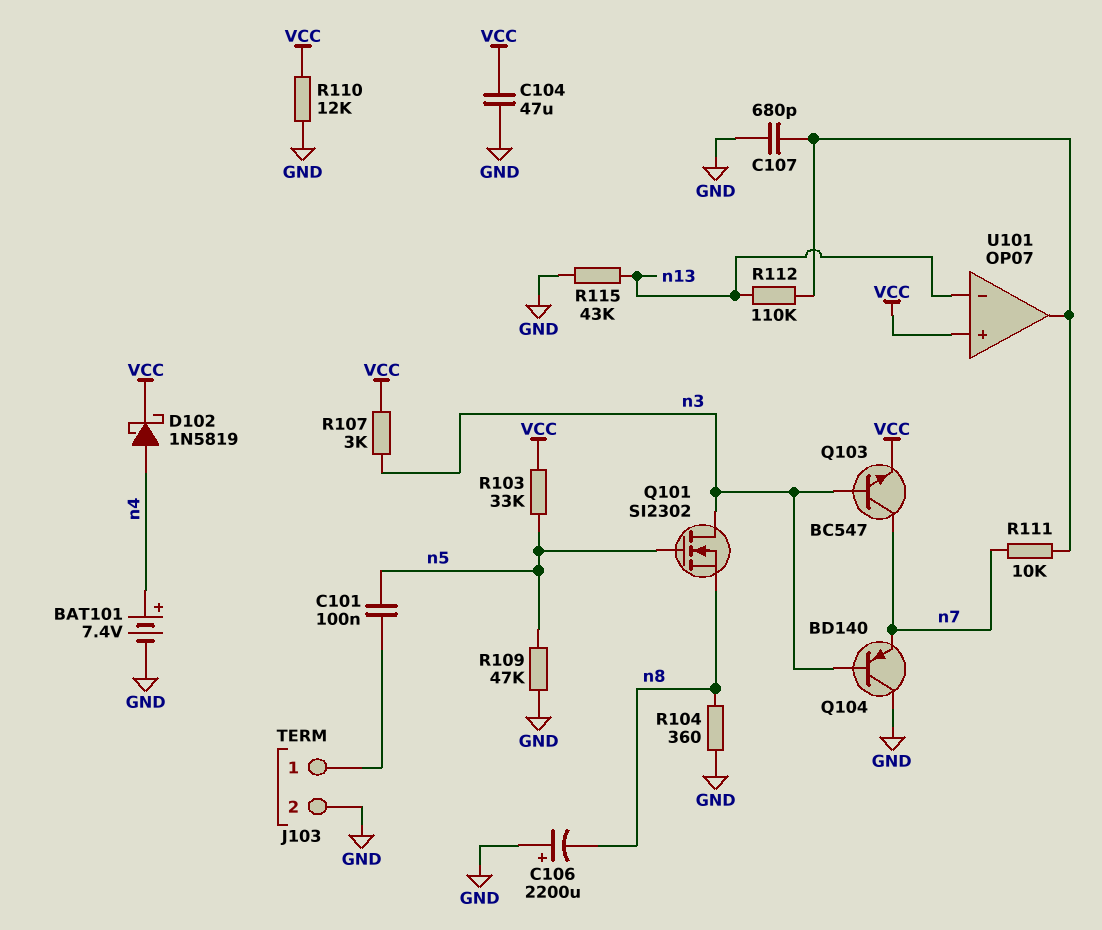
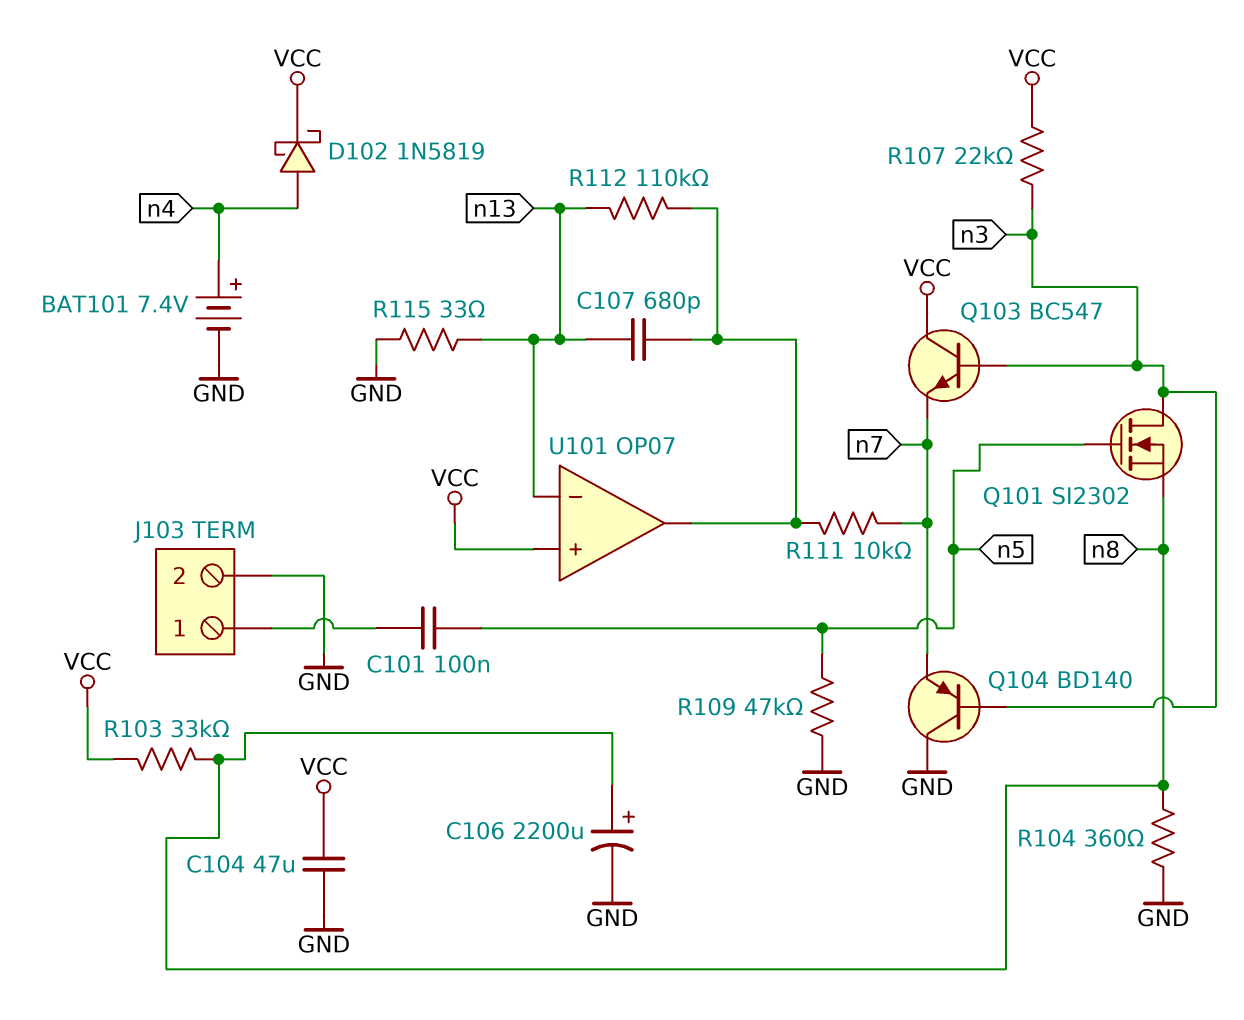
C106: 2200uF (plus GND, minus n8) -> 2200uF (plus n8, minus GND)
C107: 680pF (GND, U101/out) -> 680pF (U101/out, n13)
Q103: NPN BC547 (B n3, C n7, E VCC) -> NPN BC547 (B n3, C VCC, E n7)
R103: 33k (VCC, n5) -> 33k (VCC, n8)
R107: 3k (VCC, n3) -> 22k (VCC, n3)
R110: 12k (GND, VCC) -> none
R115: 43k (GND, n13) -> 33 (GND, n13)

